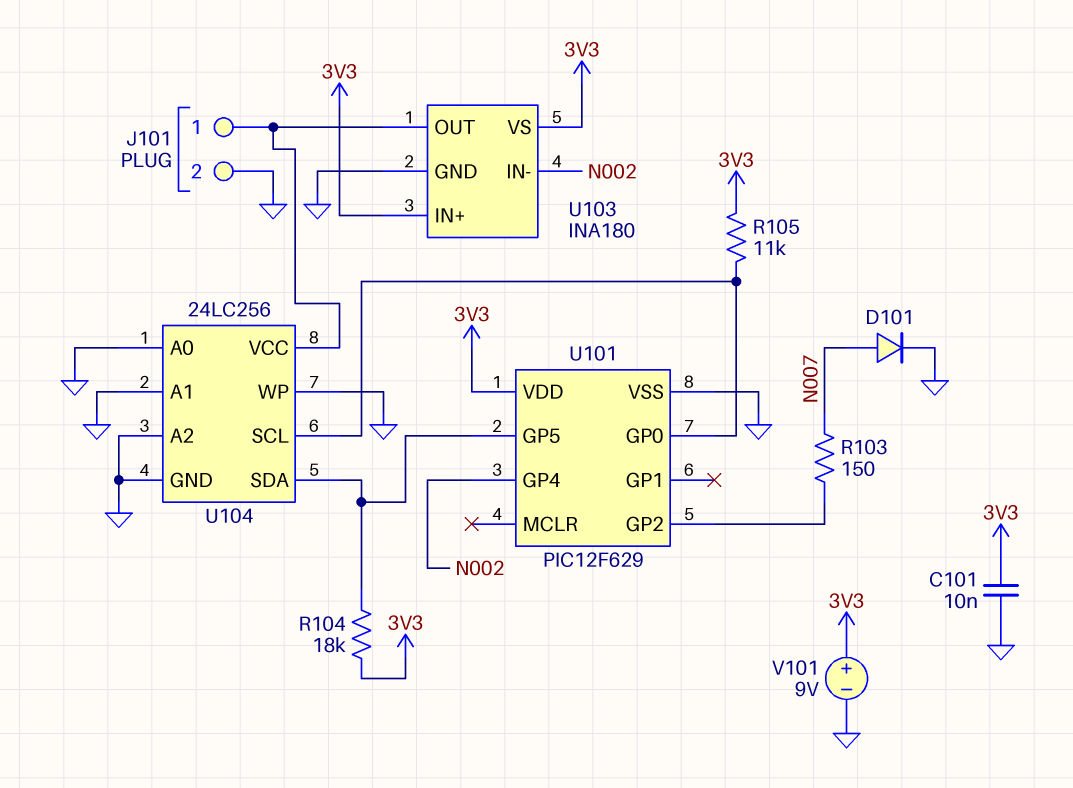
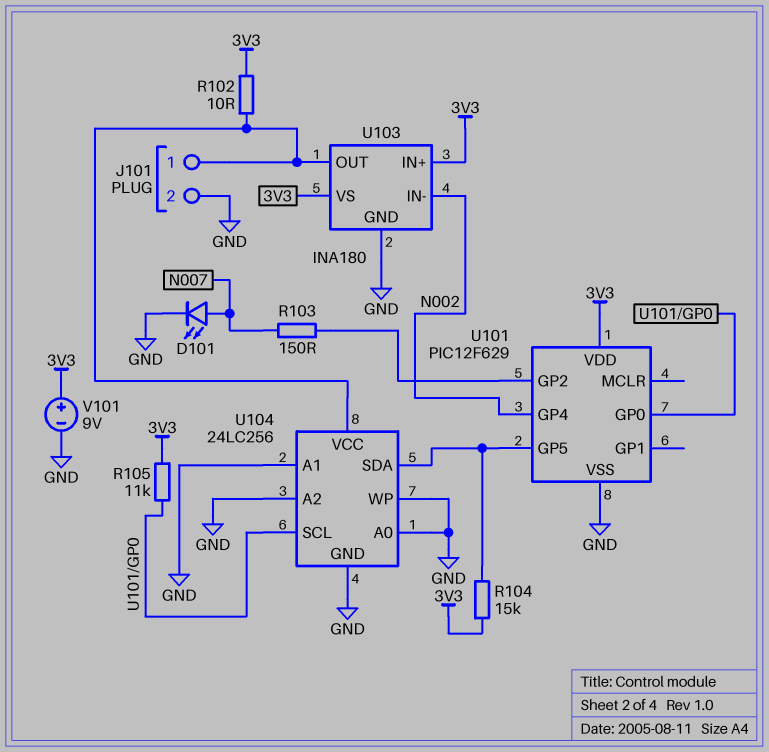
C101: 10nF (3V3, GND) -> none
D101: diode (A N007, K GND) -> LED (A N007, K GND)
R102: none -> 10 (3V3, J101/1)
R104: 18k (3V3, U101/GP5) -> 15k (3V3, U101/GP5)

